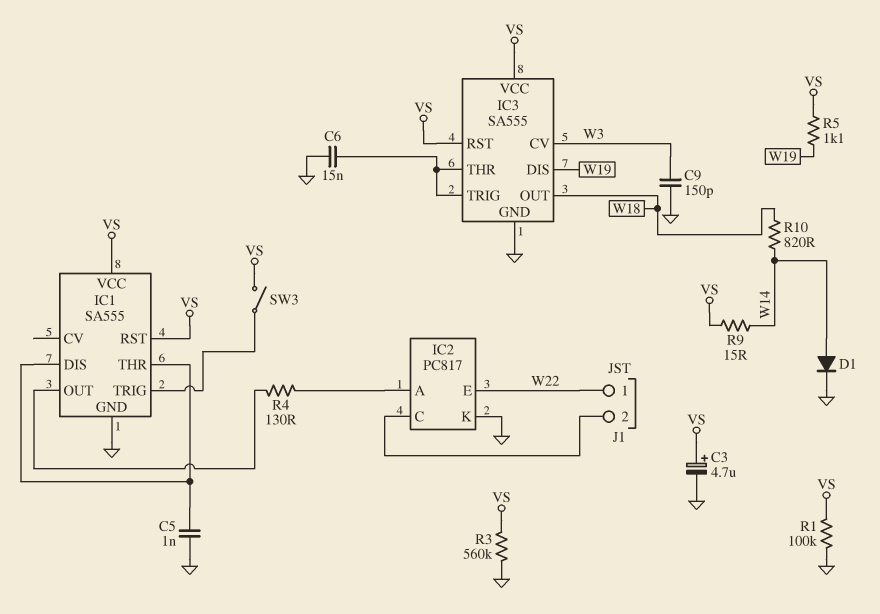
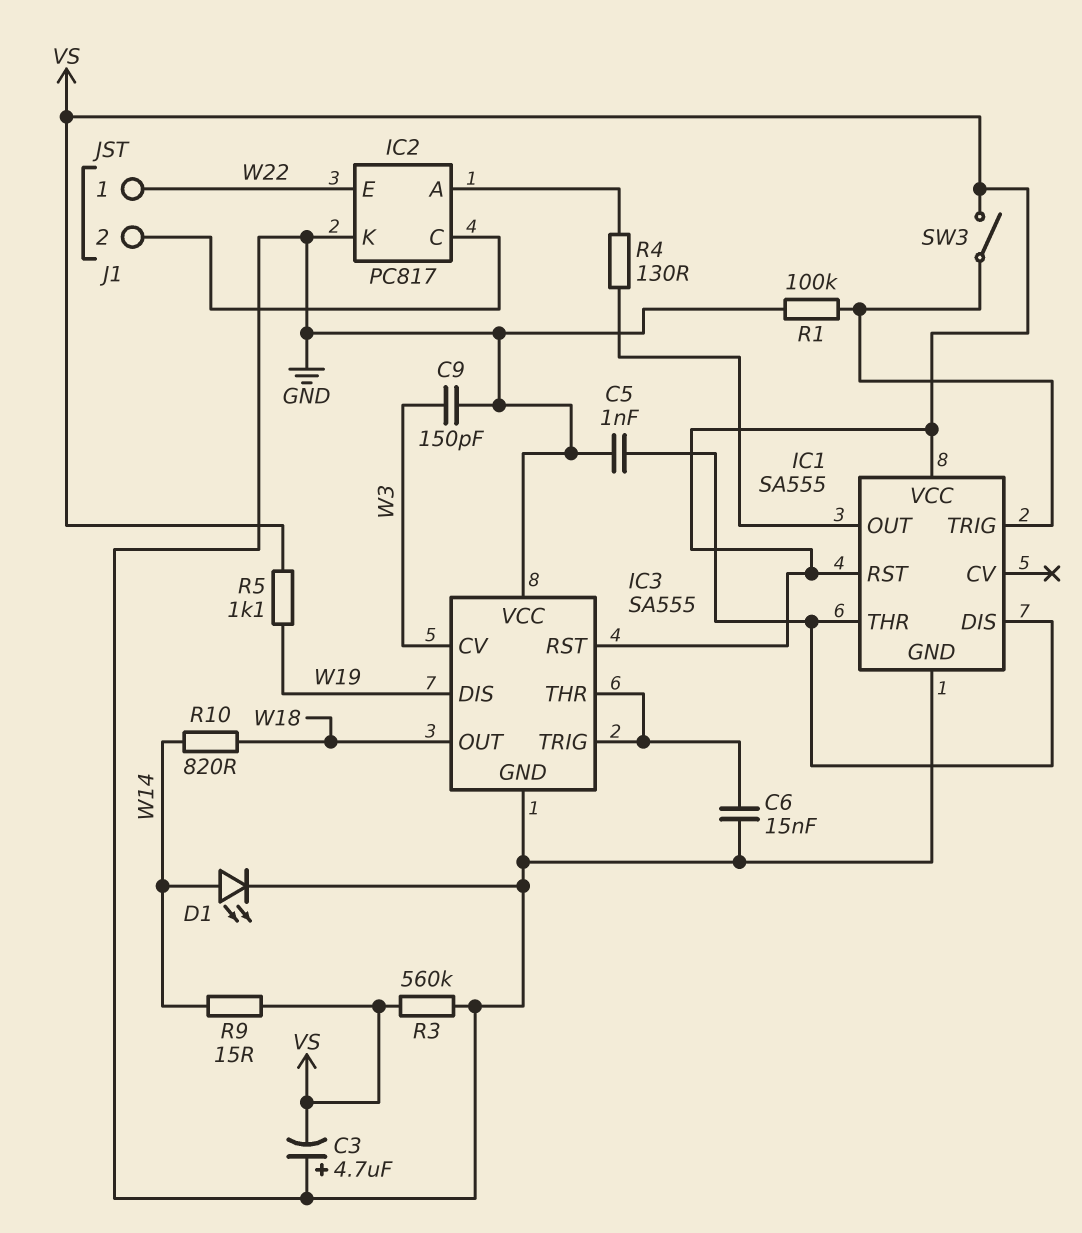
C3: 4.7uF (plus VS, minus GND) -> 4.7uF (plus GND, minus VS)
D1: diode (A W14, K GND) -> LED (A W14, K GND)
IC3 pin VCC: VS -> GND
R1: 100k (GND, VS) -> 100k (GND, IC1/TRIG)

